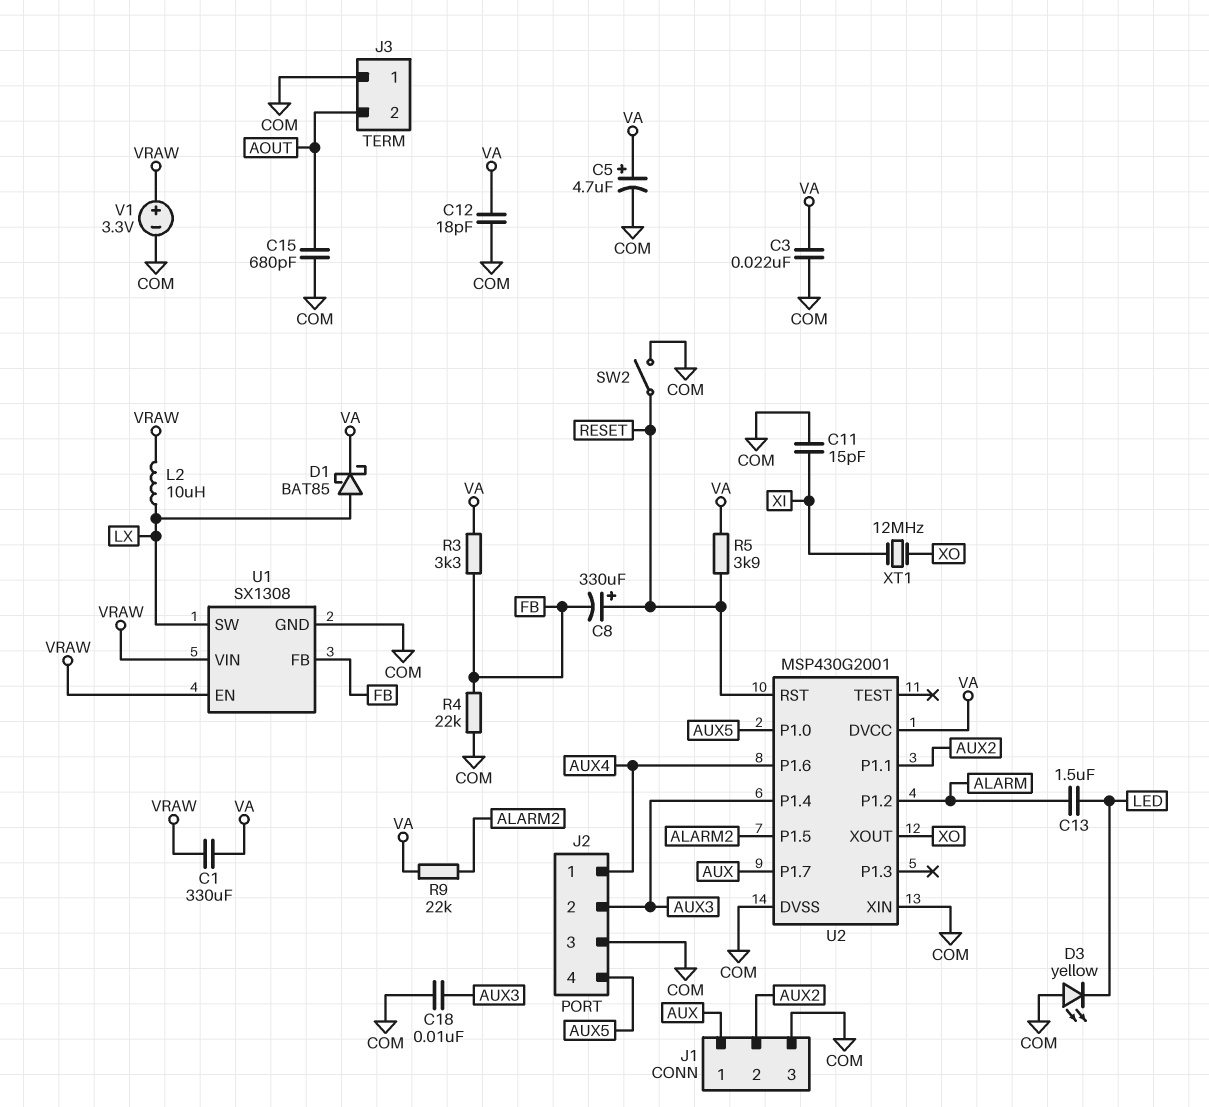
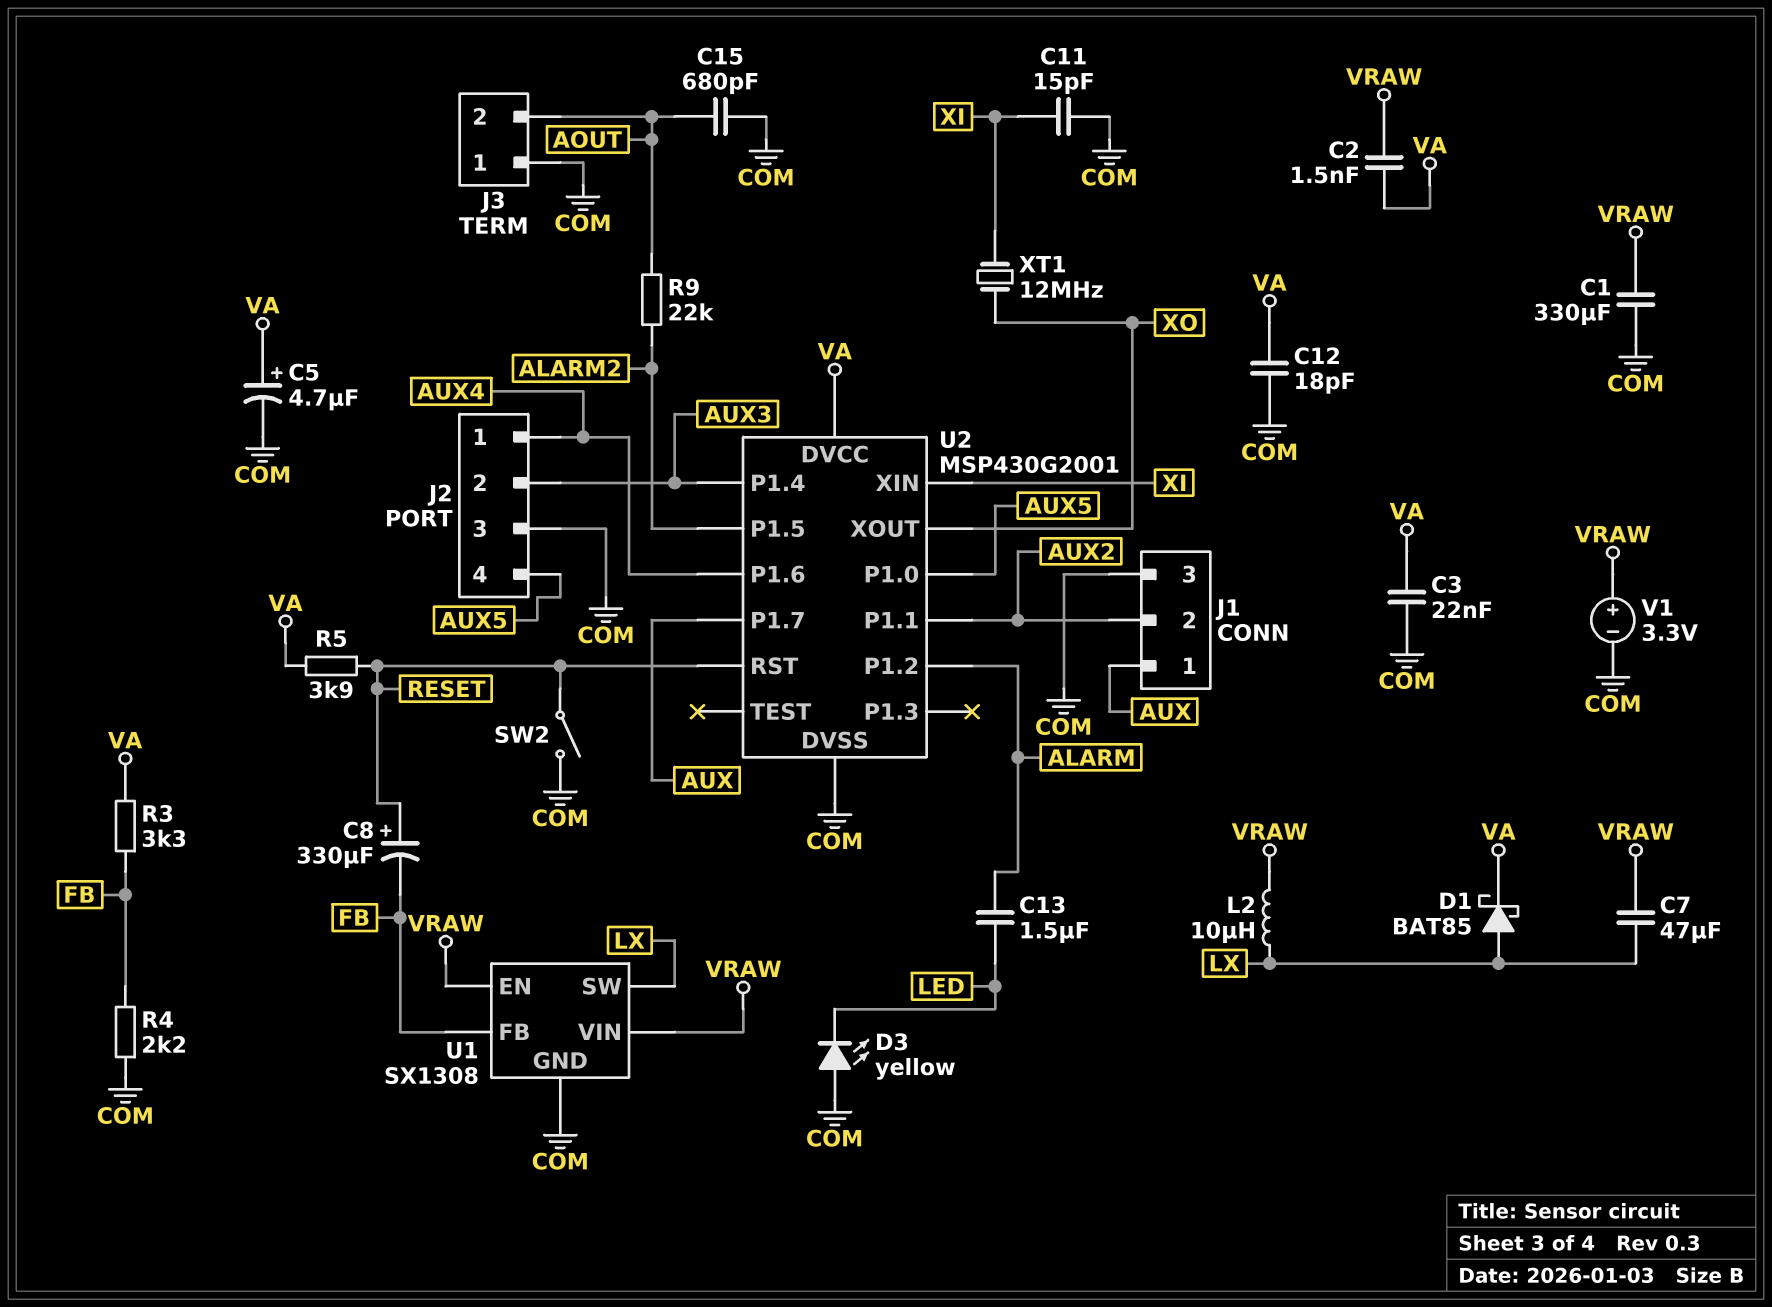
C1: 330uF (VA, VRAW) -> 330uF (COM, VRAW)
C2: none -> 1.5nF (VA, VRAW)
C7: none -> 47uF (LX, VRAW)
C18: 10nF (AUX3, COM) -> none
R4: 22k (COM, FB) -> 2.2k (COM, FB)
R9: 22k (ALARM2, VA) -> 22k (ALARM2, AOUT)
U2 pin XIN: COM -> XI

